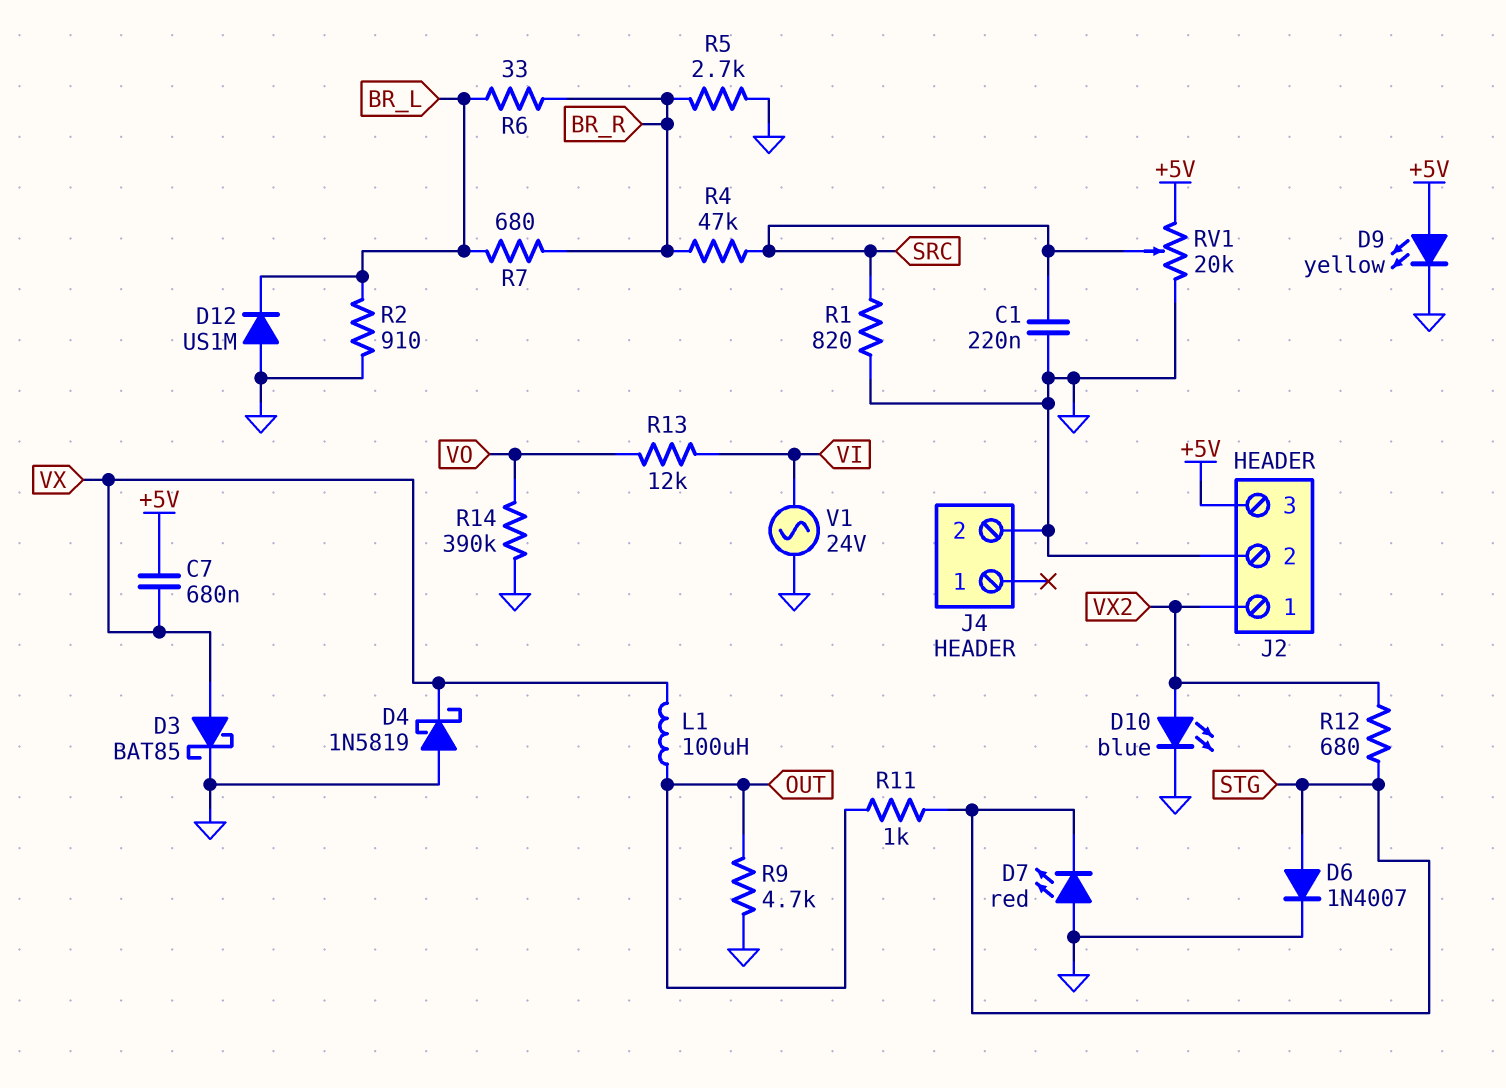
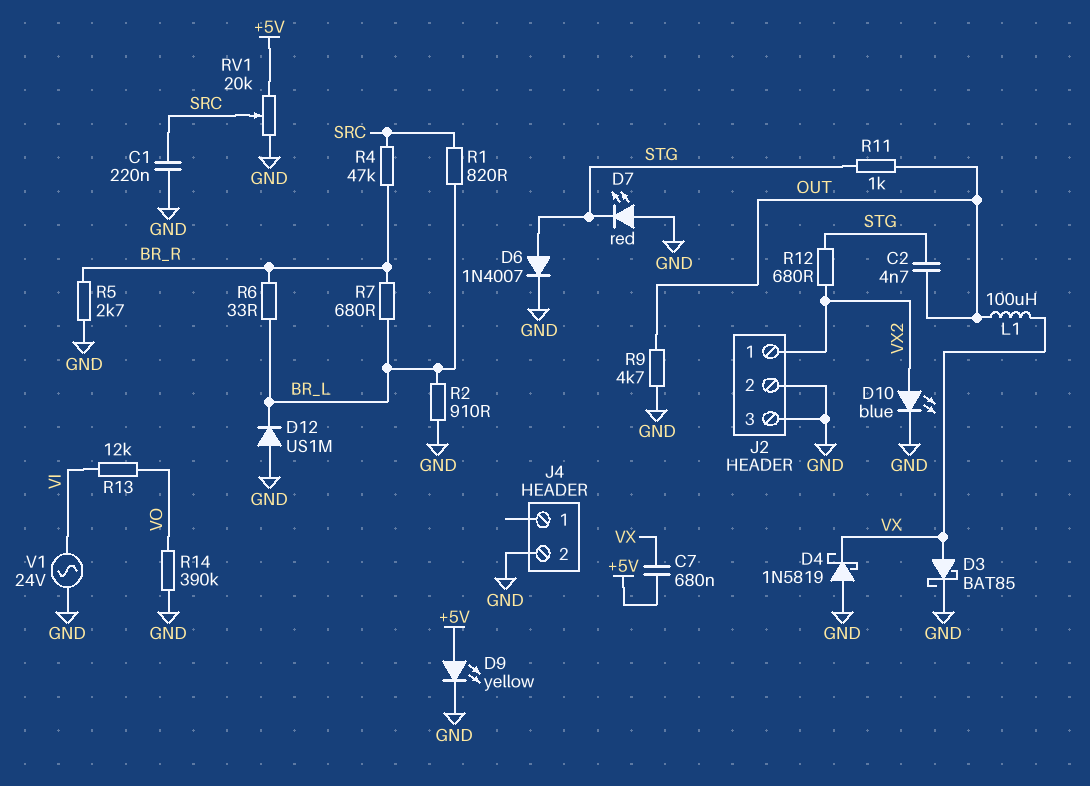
C2: none -> 4.7nF (OUT, STG)
J2 pin 3: +5V -> GND
R1: 820 (GND, SRC) -> 820 (BR_L, SRC)

